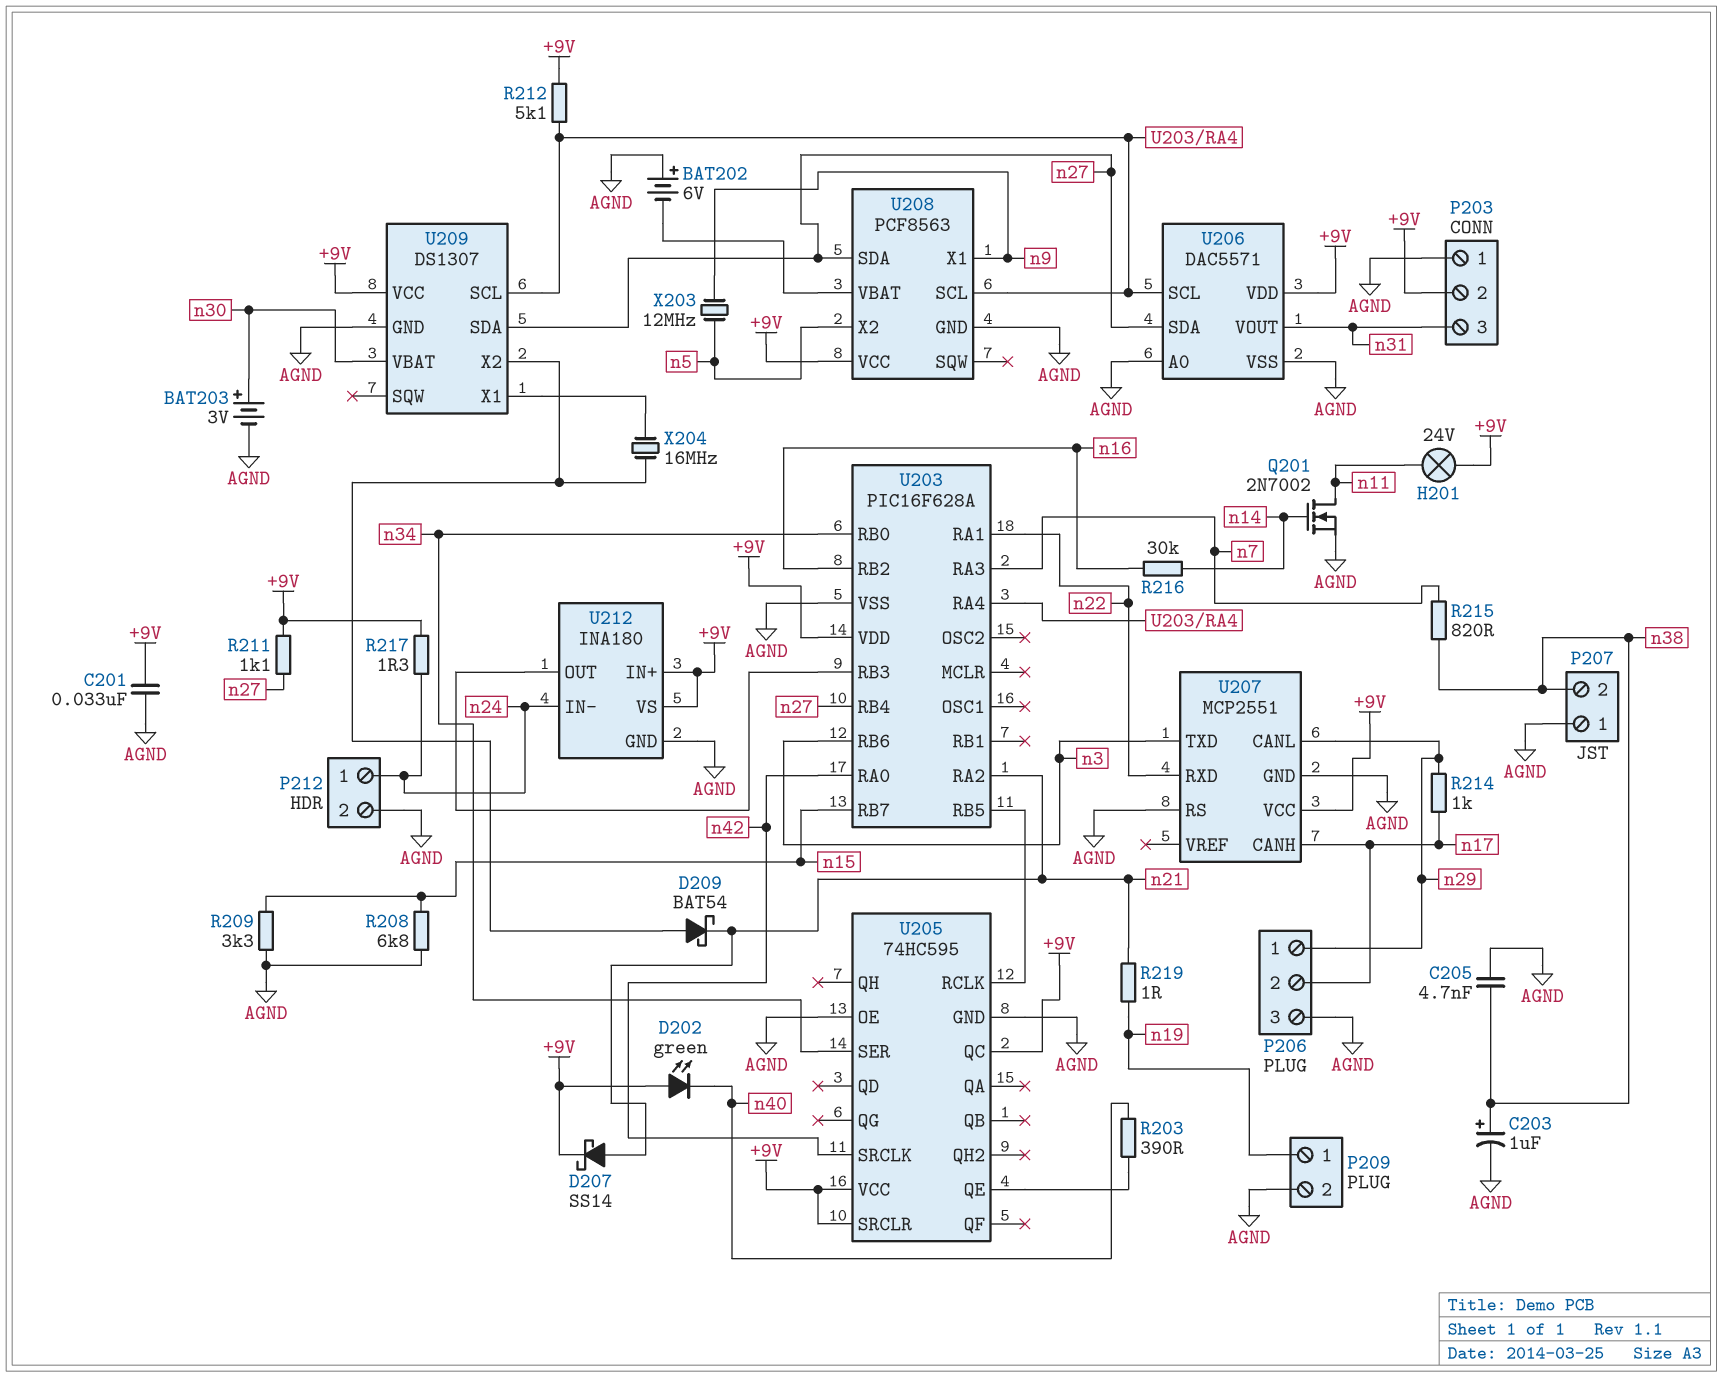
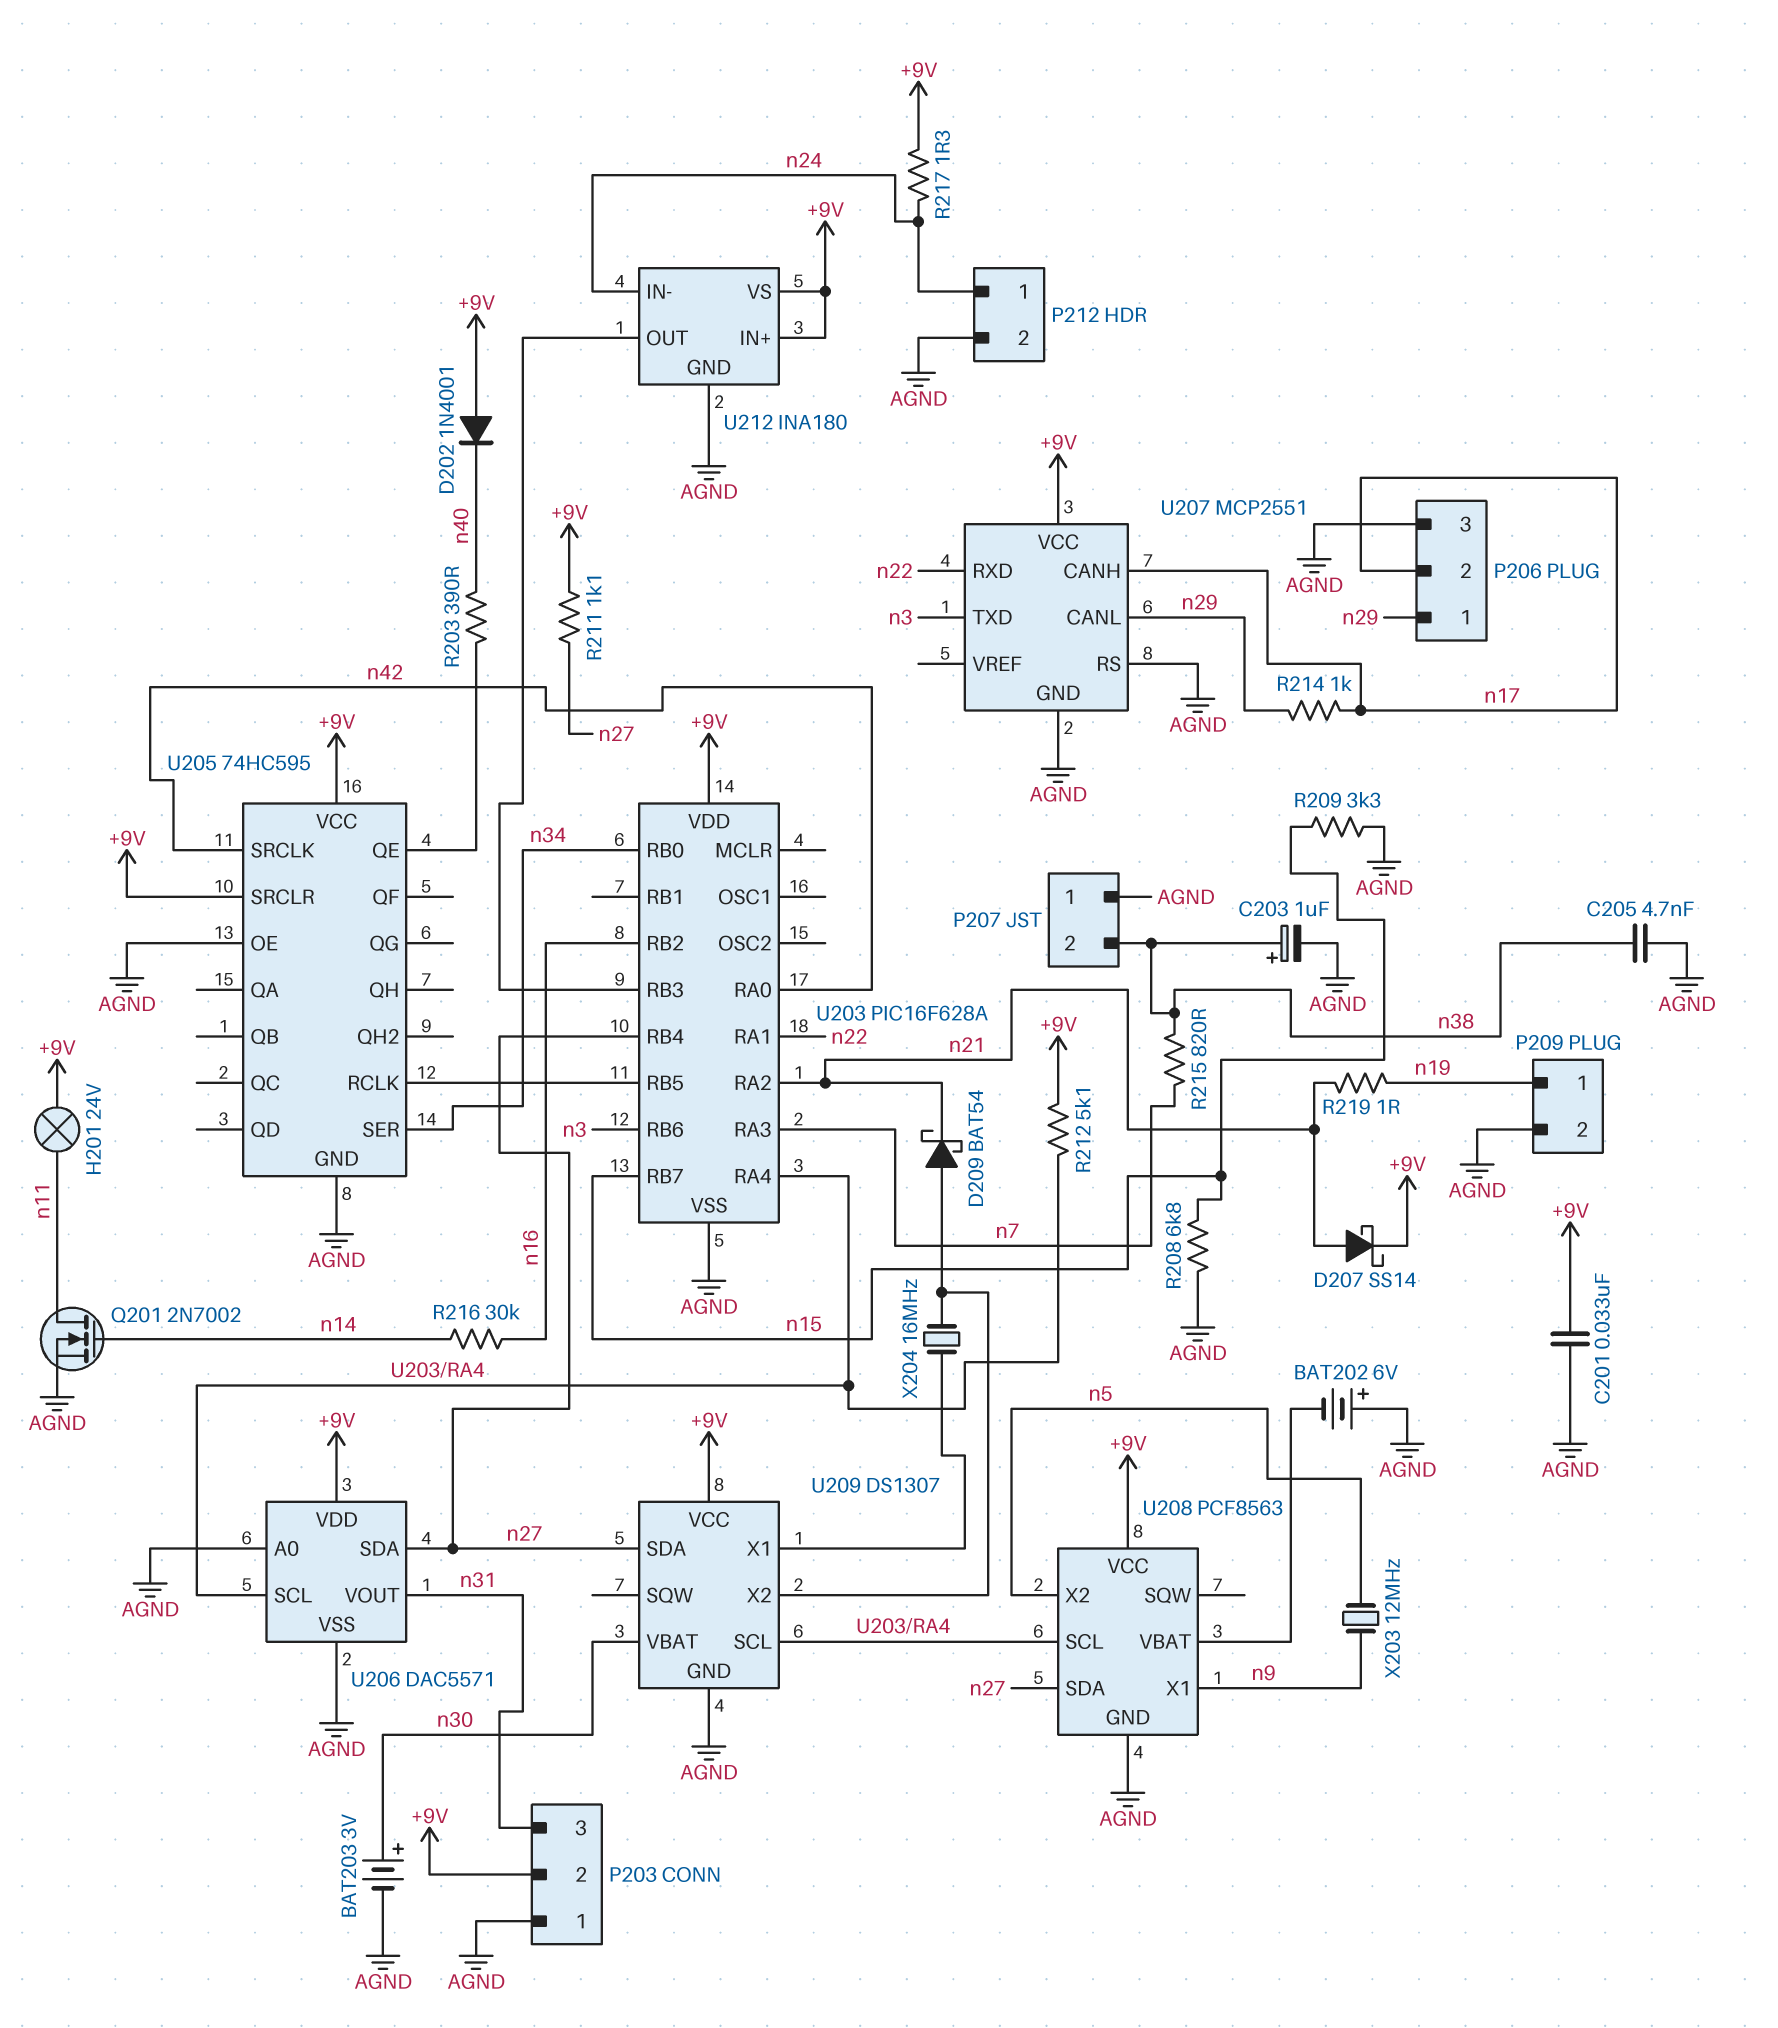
D202: LED green (A +9V, K n40) -> diode 1N4001 (A +9V, K n40)
U205 pin QC: +9V -> none

